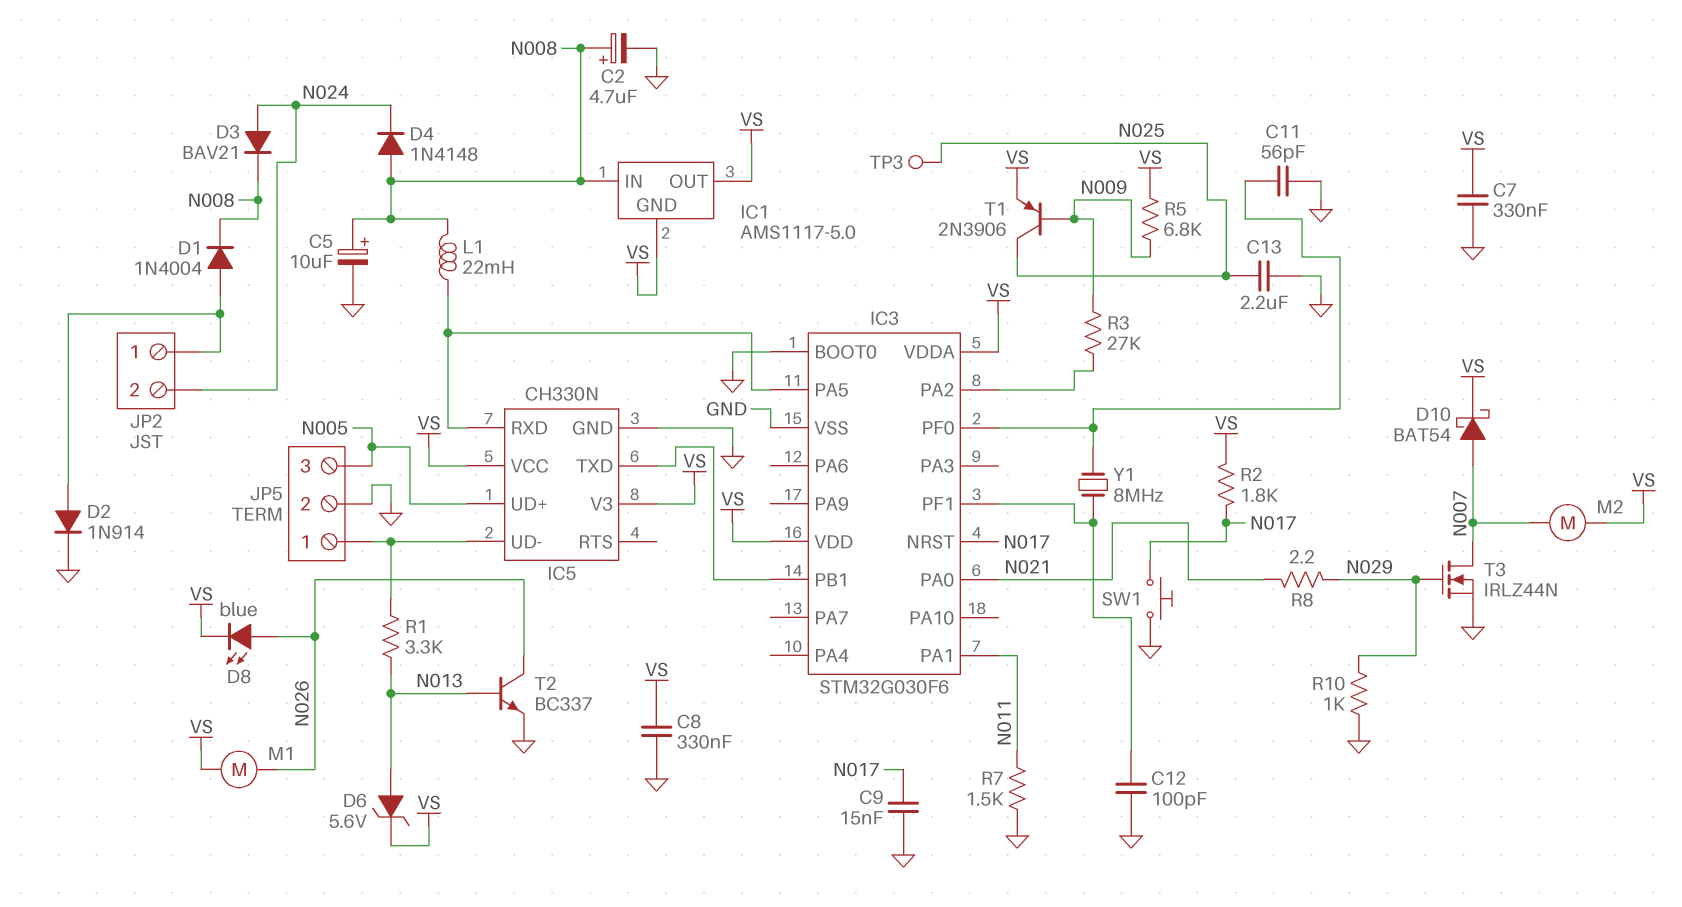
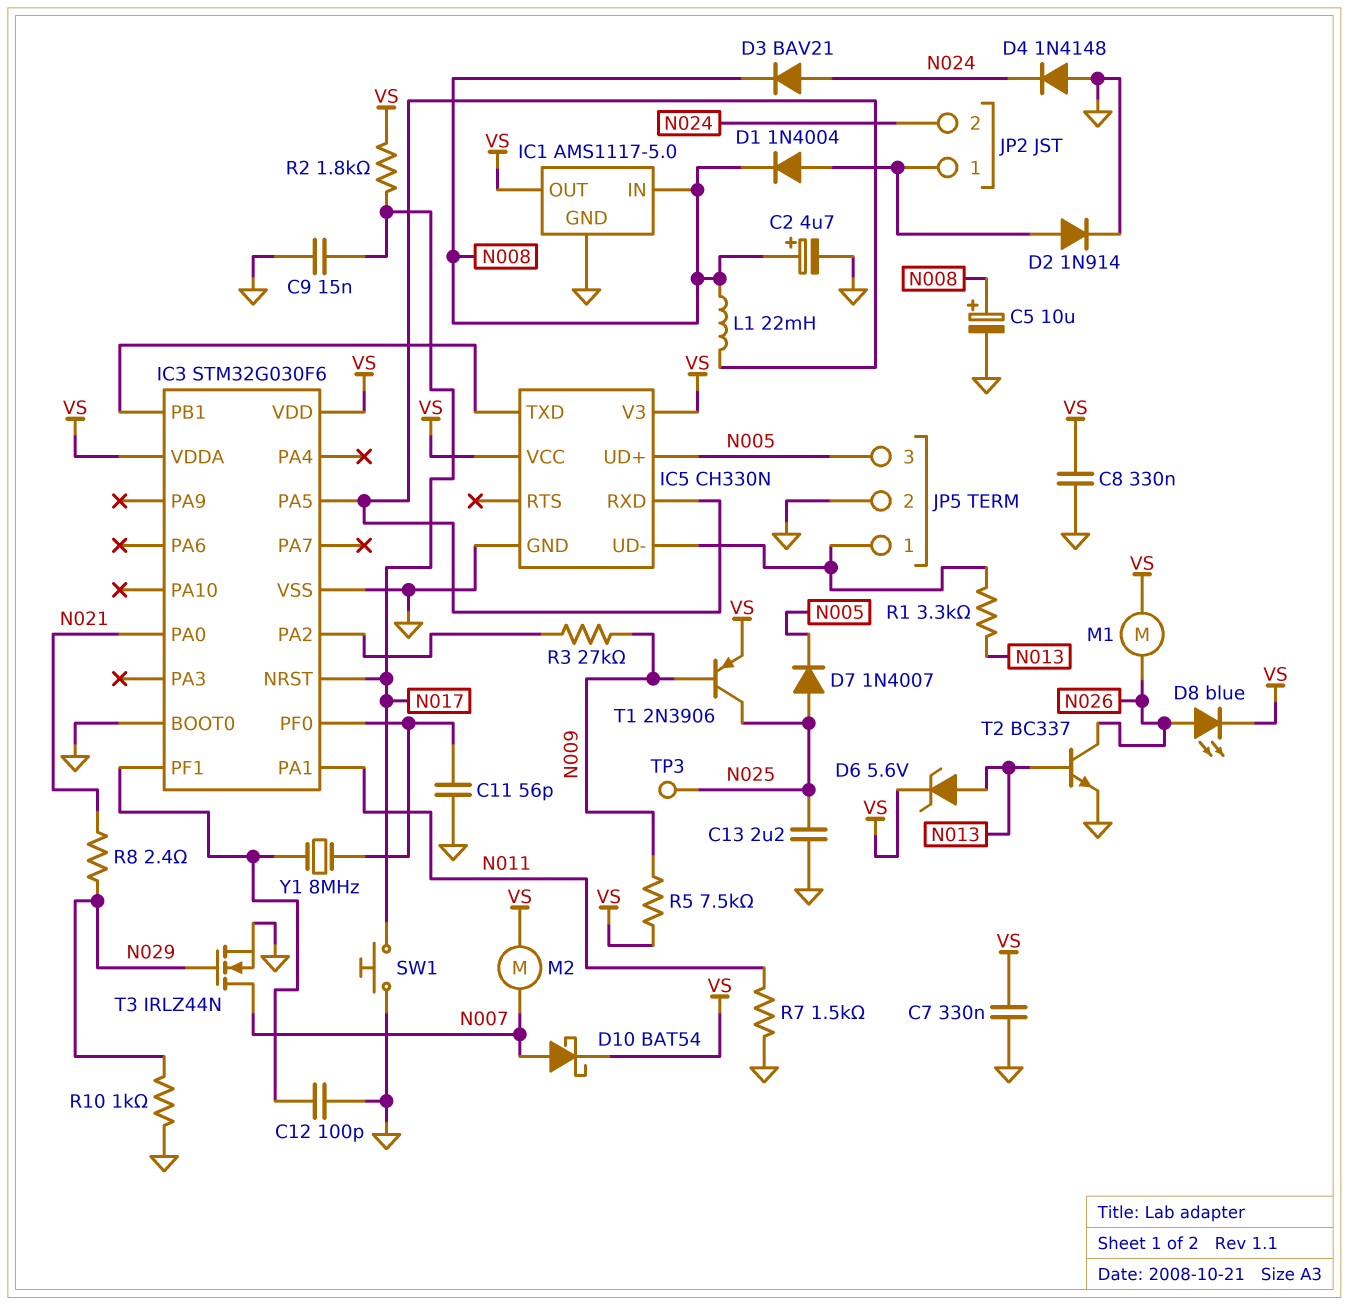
D4: diode 1N4148 (A N008, K N024) -> diode 1N4148 (A GND, K N024)
D7: none -> diode 1N4007 (A N025, K N005)
IC1 pin GND: VS -> GND
R5: 6.8k (N009, VS) -> 7.5k (N009, VS)
R8: 2.2 (N021, N029) -> 2.4 (N021, N029)

